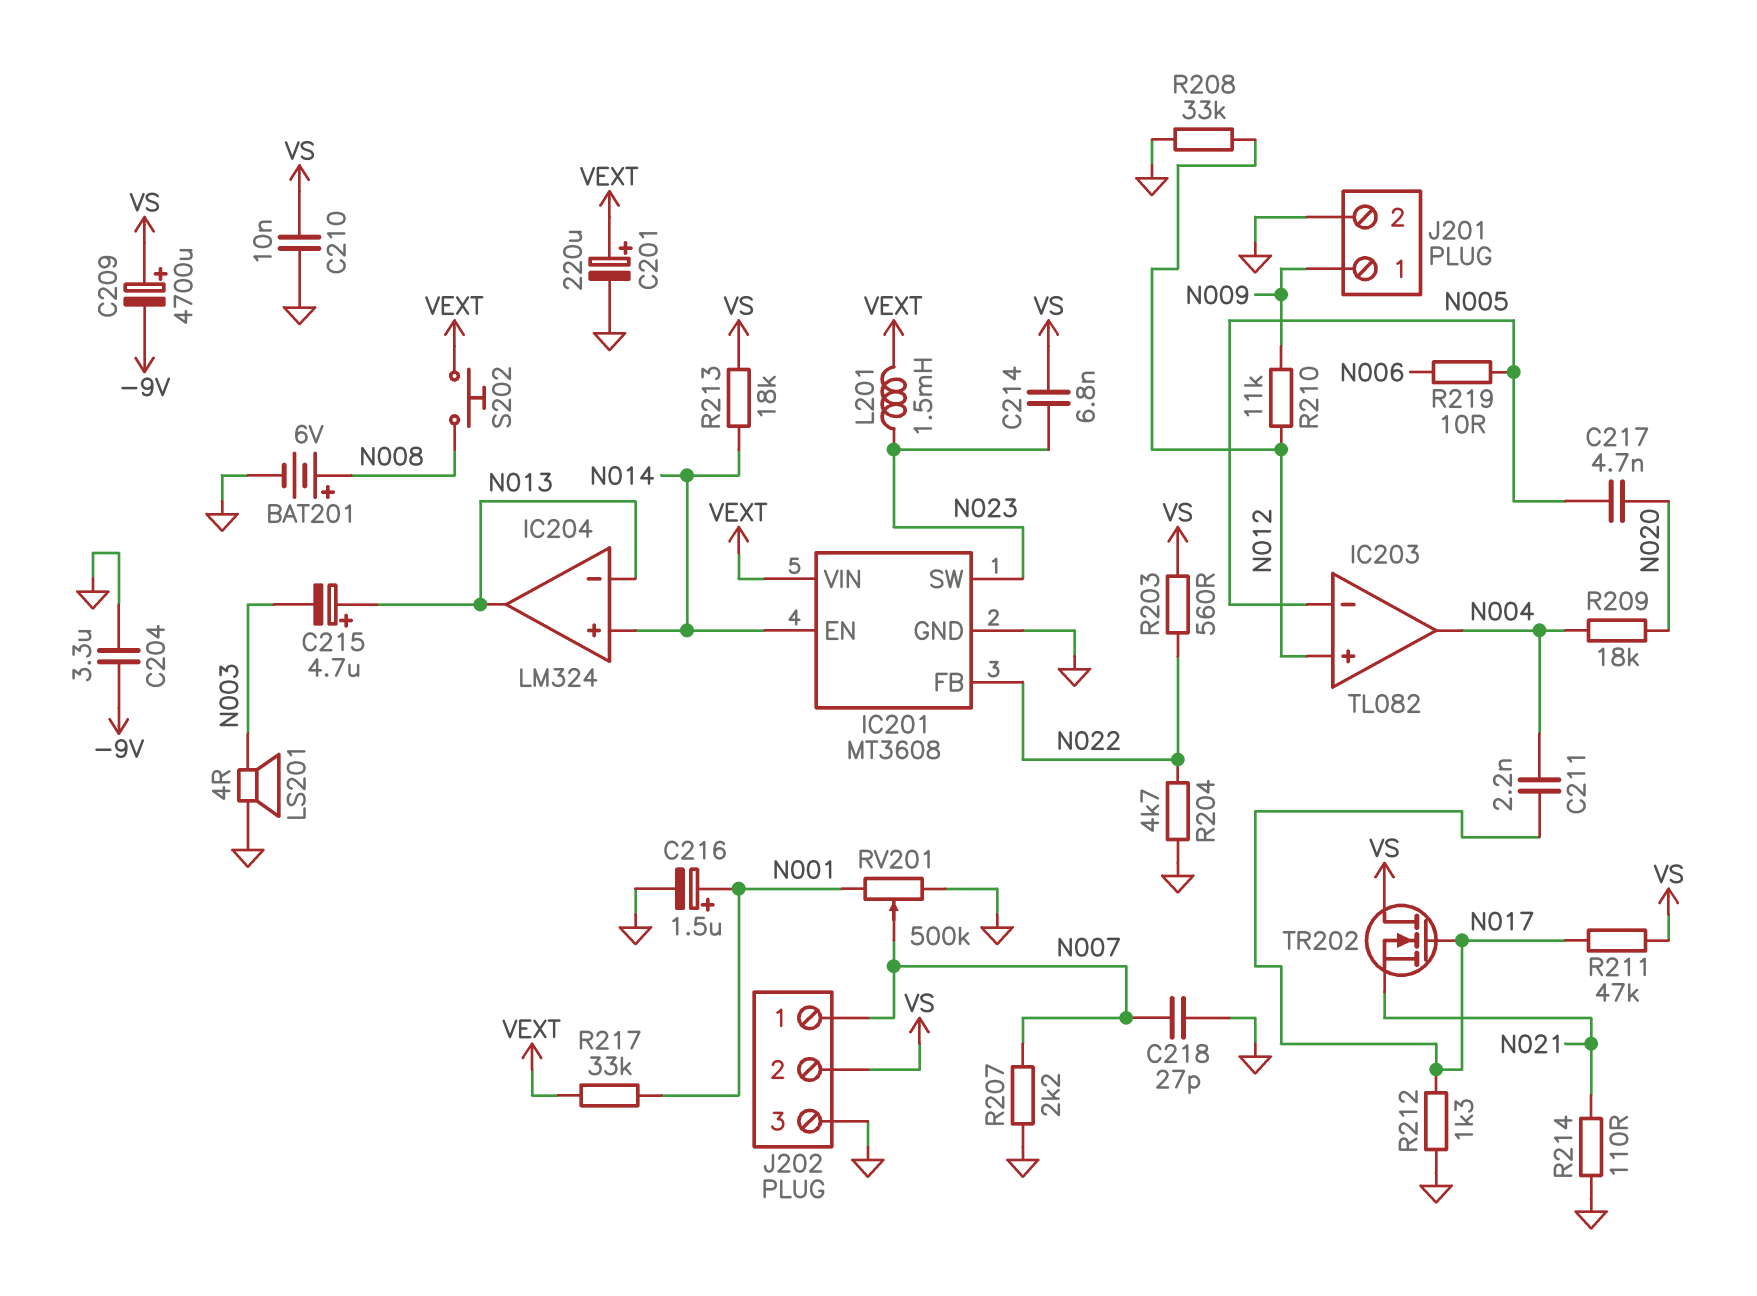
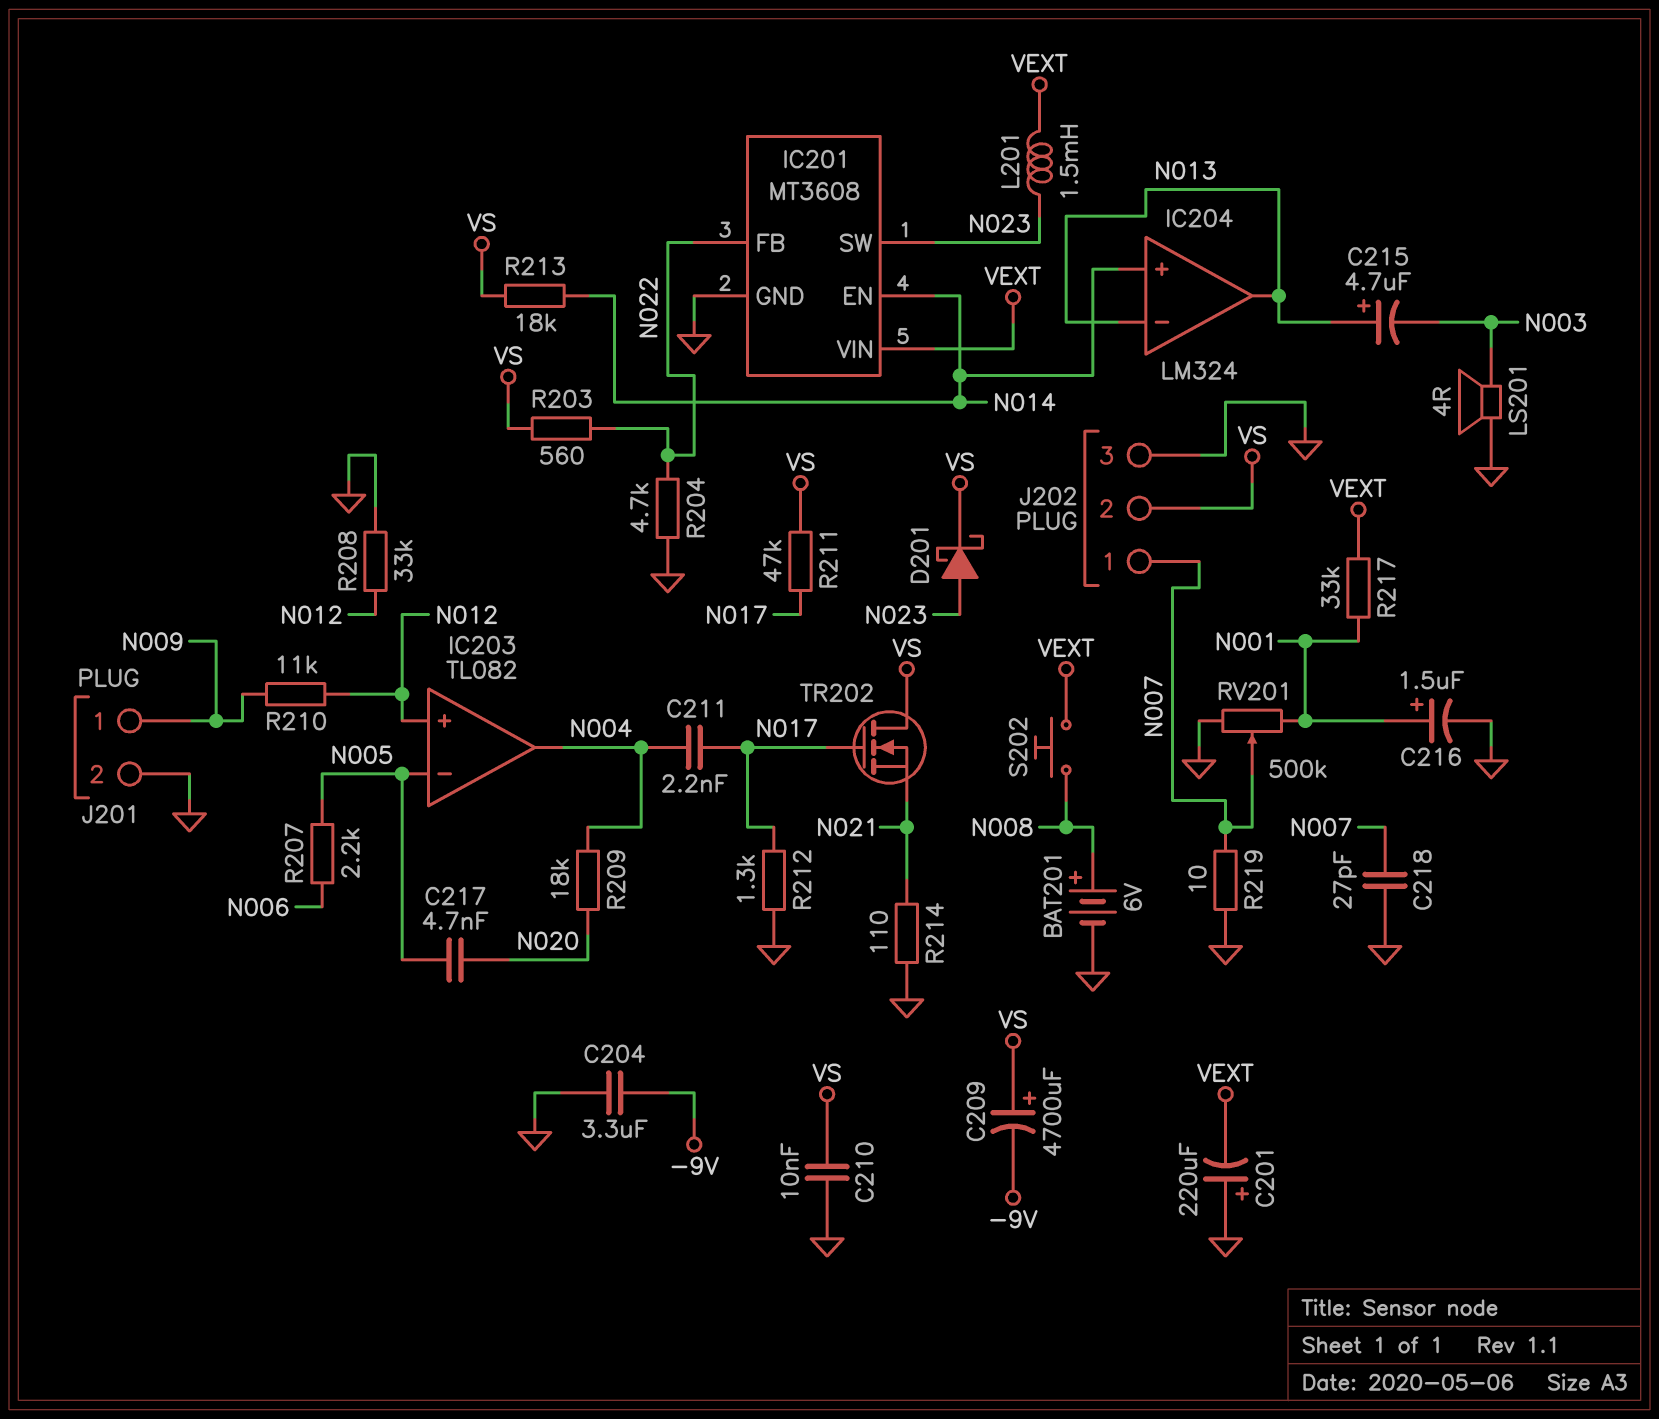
C201: 220uF (plus VEXT, minus GND) -> 220uF (plus GND, minus VEXT)
C214: 6.8nF (N023, VS) -> none
D201: none -> schottky (A N023, K VS)
R207: 2.2k (GND, N007) -> 2.2k (N005, N006)
R219: 10 (N005, N006) -> 10 (GND, N007)

